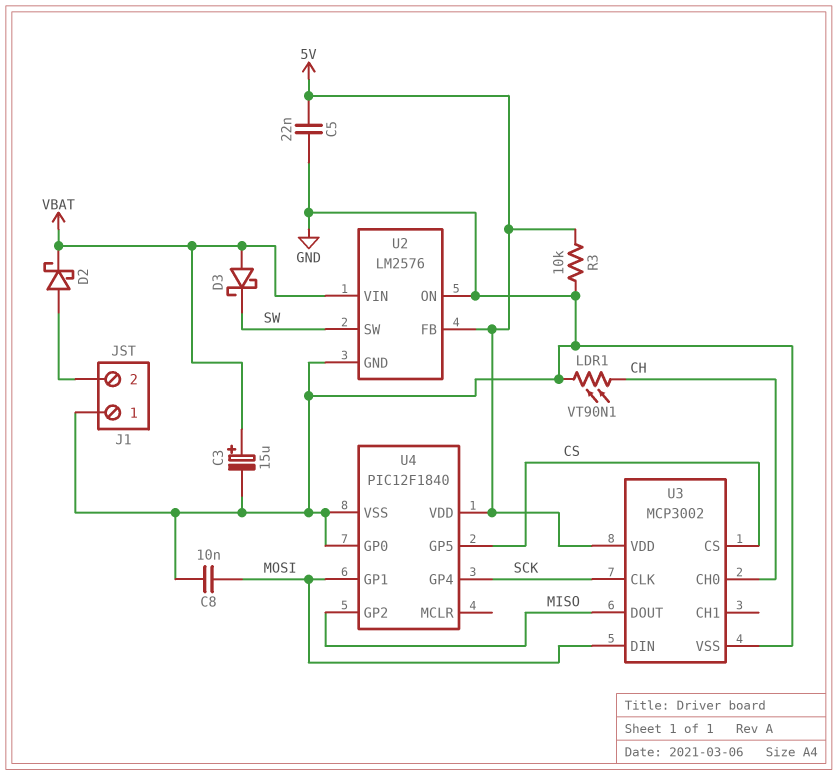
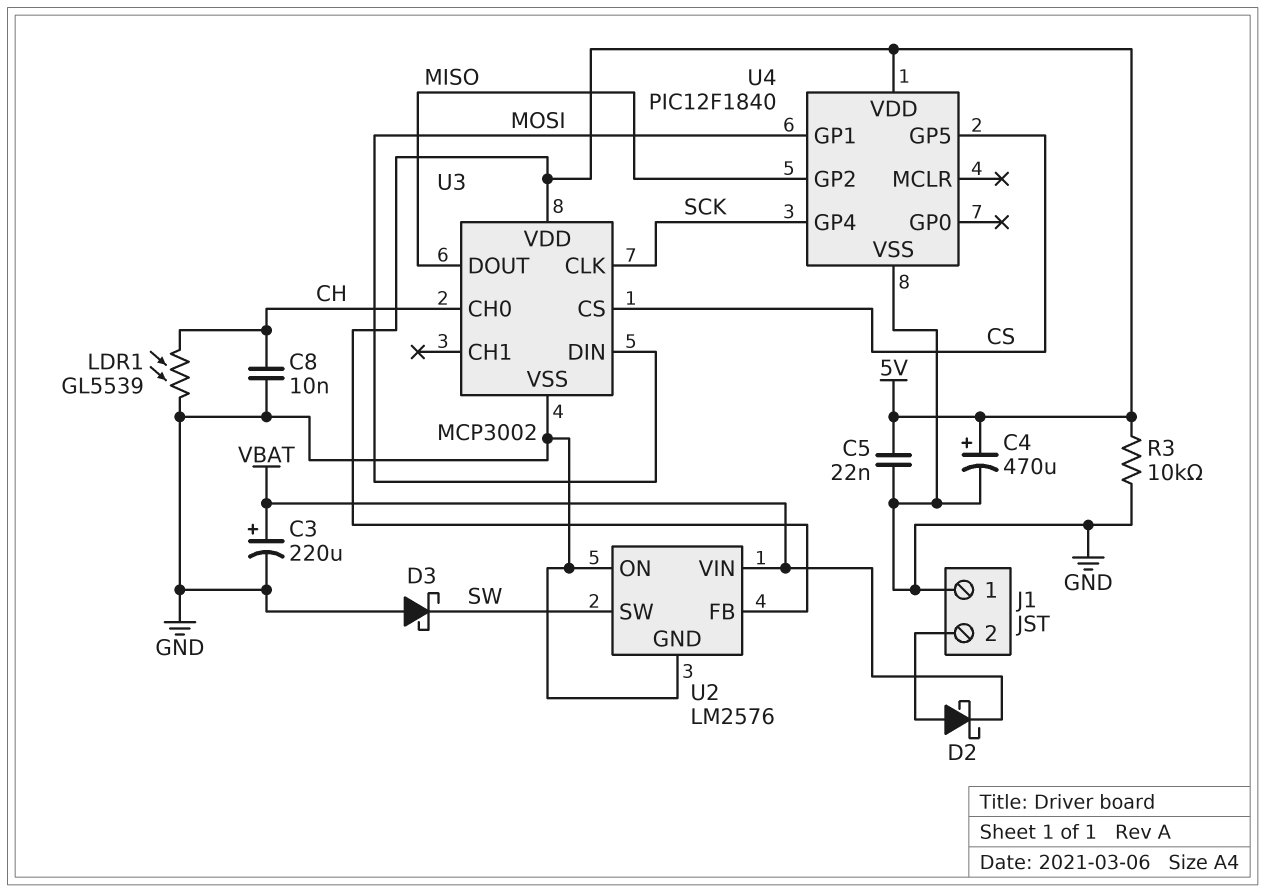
C3: 15uF (plus VBAT, minus GND) -> 220uF (plus VBAT, minus GND)
C4: none -> 470uF (plus 5V, minus GND)
C8: 10nF (GND, MOSI) -> 10nF (CH, GND)
D3: schottky (A VBAT, K SW) -> schottky (A GND, K SW)
LDR1: VT90N1 (CH, GND) -> GL5539 (CH, GND)
U4 pin GP0: GND -> none

